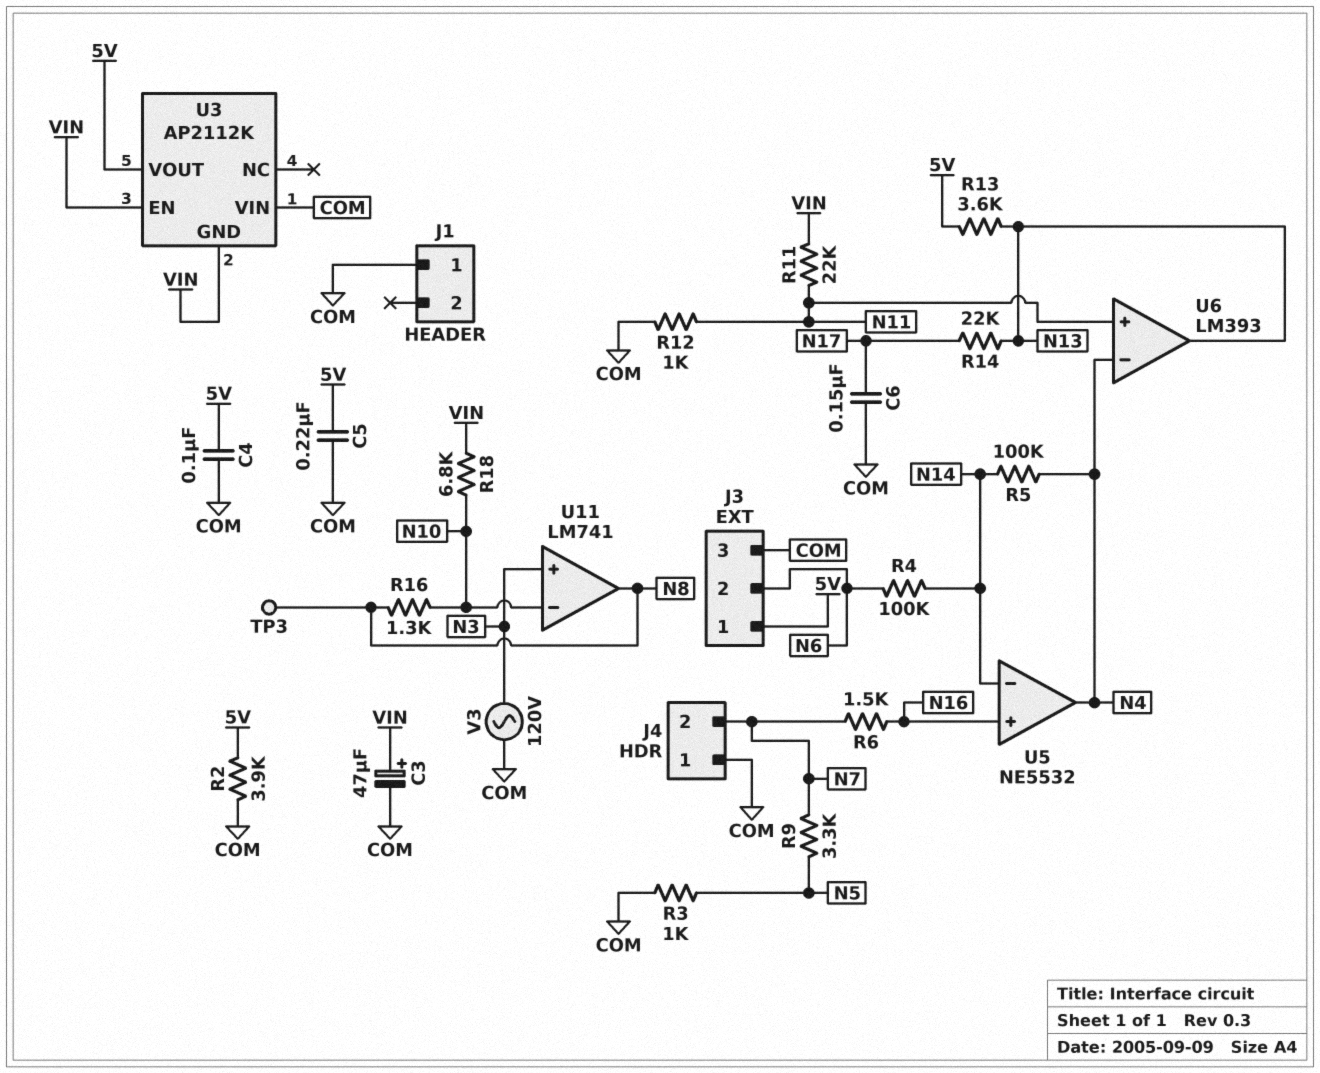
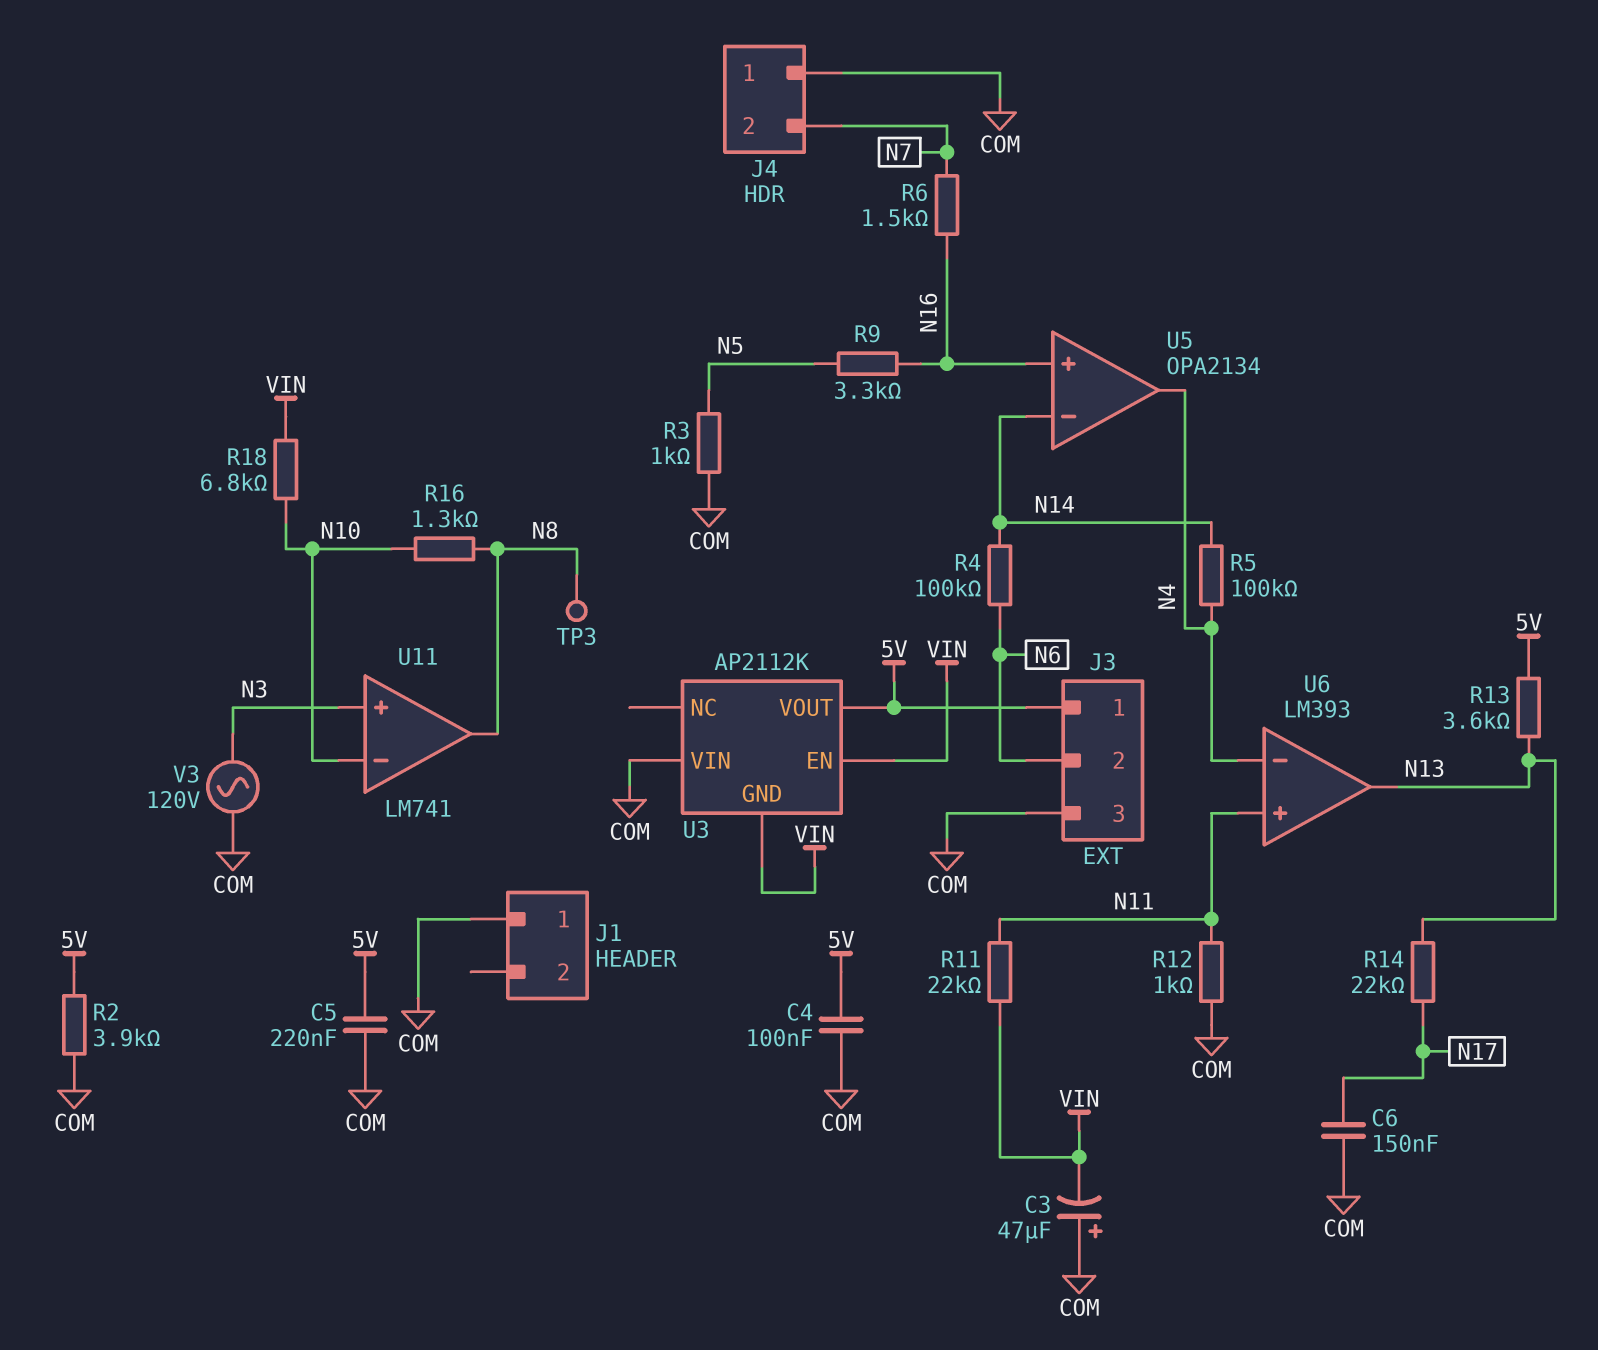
C3: 47uF (plus VIN, minus COM) -> 47uF (plus COM, minus VIN)
R9: 3.3k (N5, N7) -> 3.3k (N5, N16)
U5: NE5532 -> OPA2134

